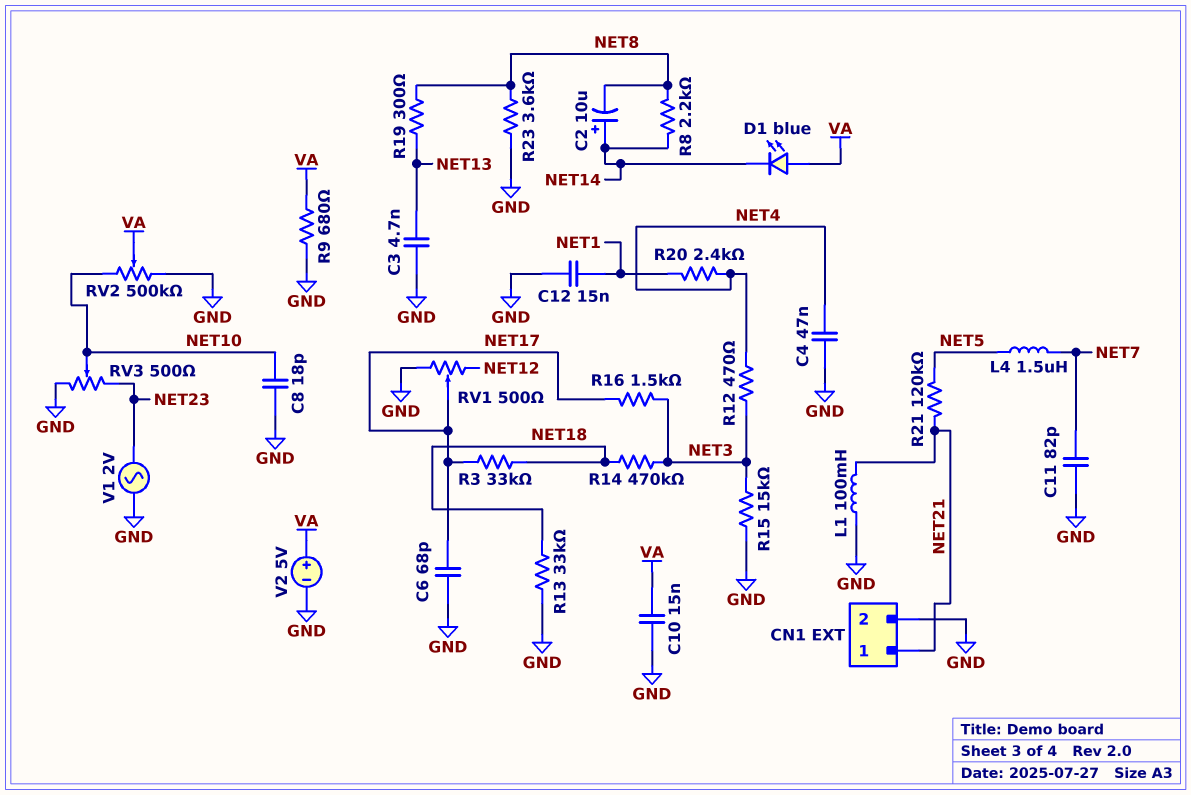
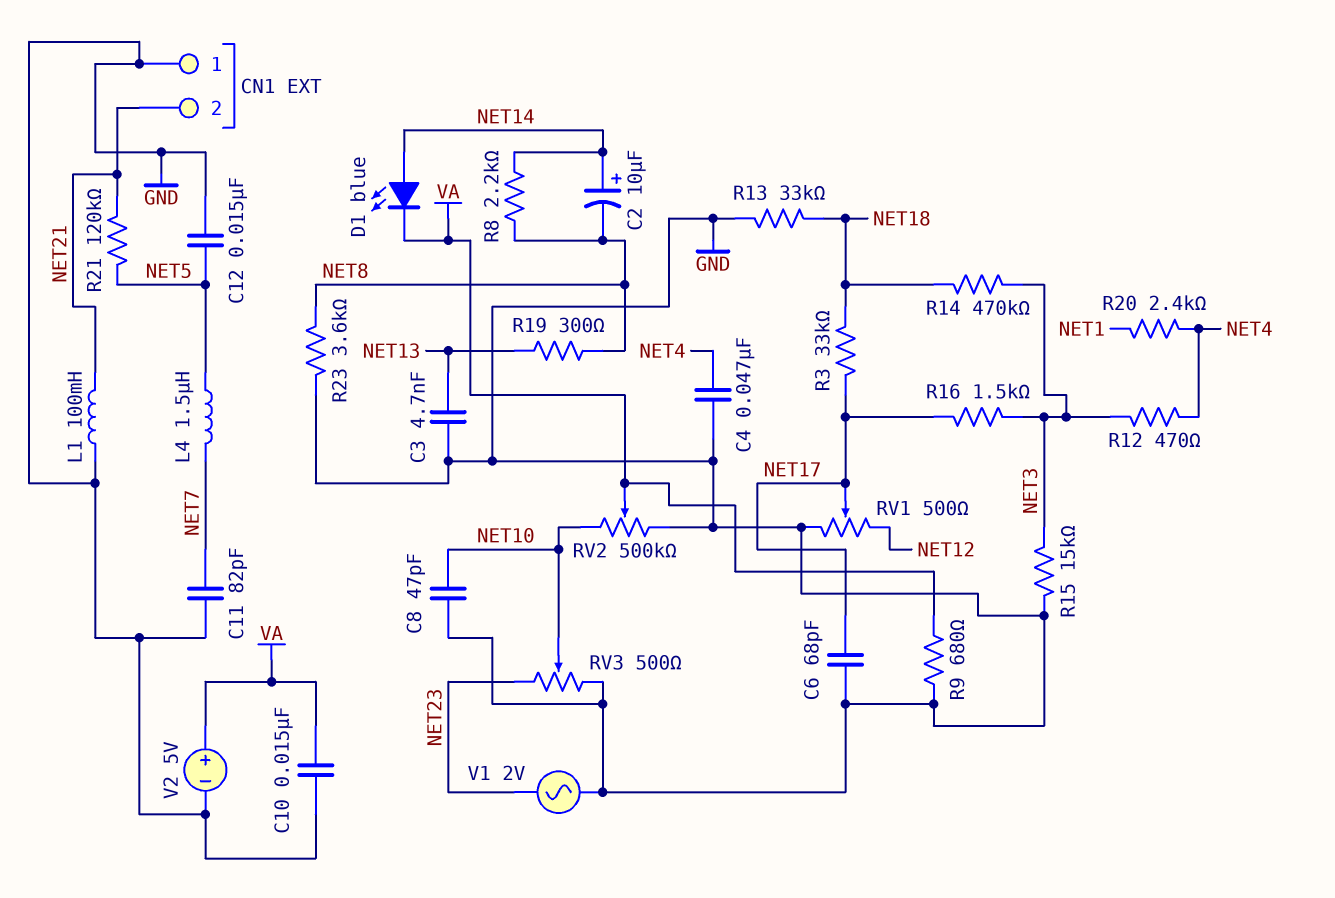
C8: 18pF (GND, NET10) -> 47pF (GND, NET10)
C12: 15nF (GND, NET1) -> 15nF (GND, NET5)
CN1 pin 1: NET21 -> GND
CN1 pin 2: GND -> NET21
D1: LED blue (A VA, K NET14) -> LED blue (A NET14, K VA)

